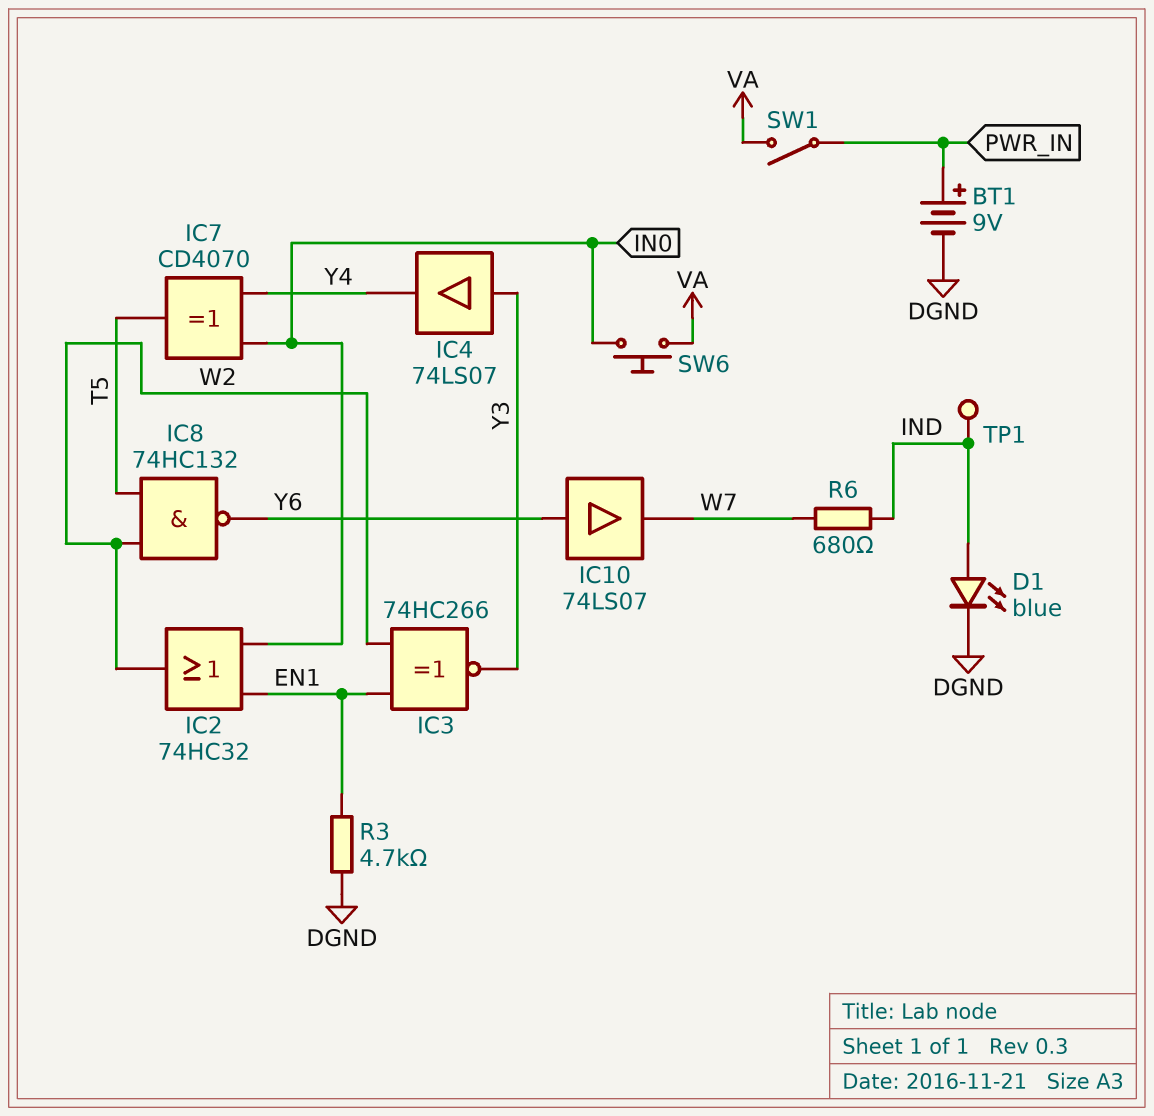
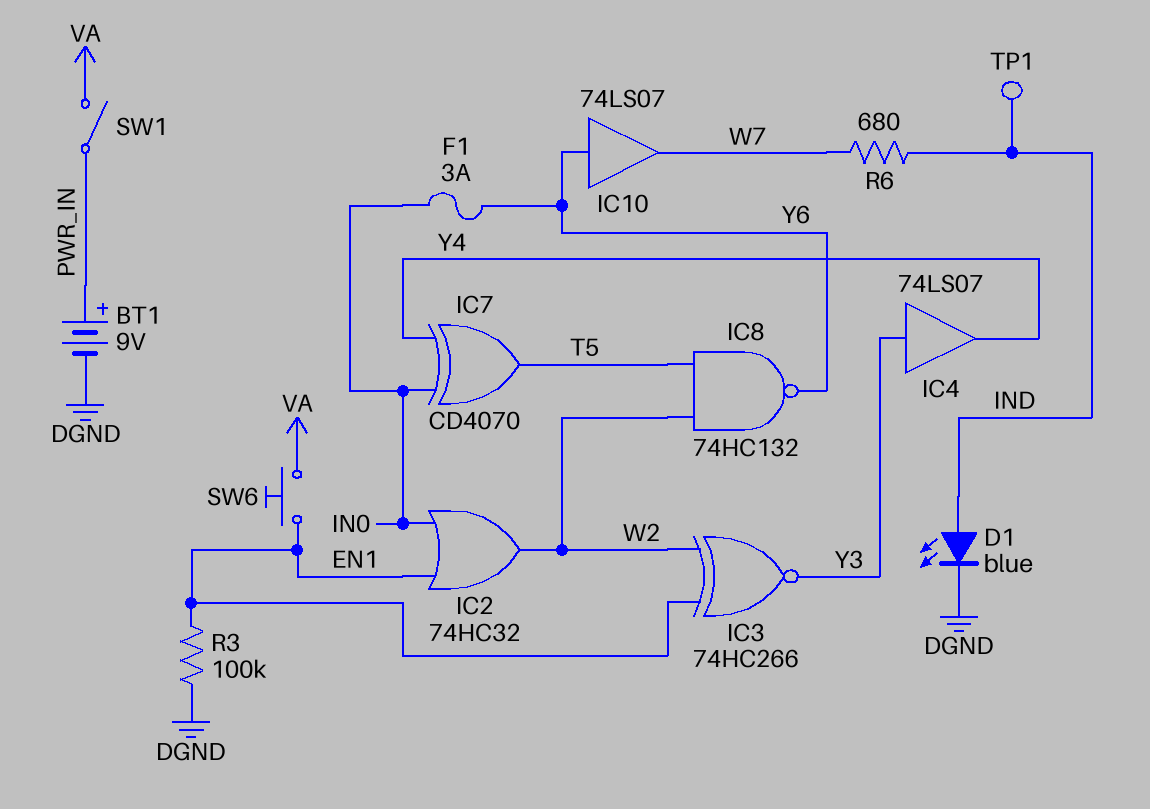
F1: none -> 3A (IN0, Y6)
R3: 4.7k (DGND, EN1) -> 100k (DGND, EN1)
SW6: button (IN0, VA) -> button (EN1, VA)

